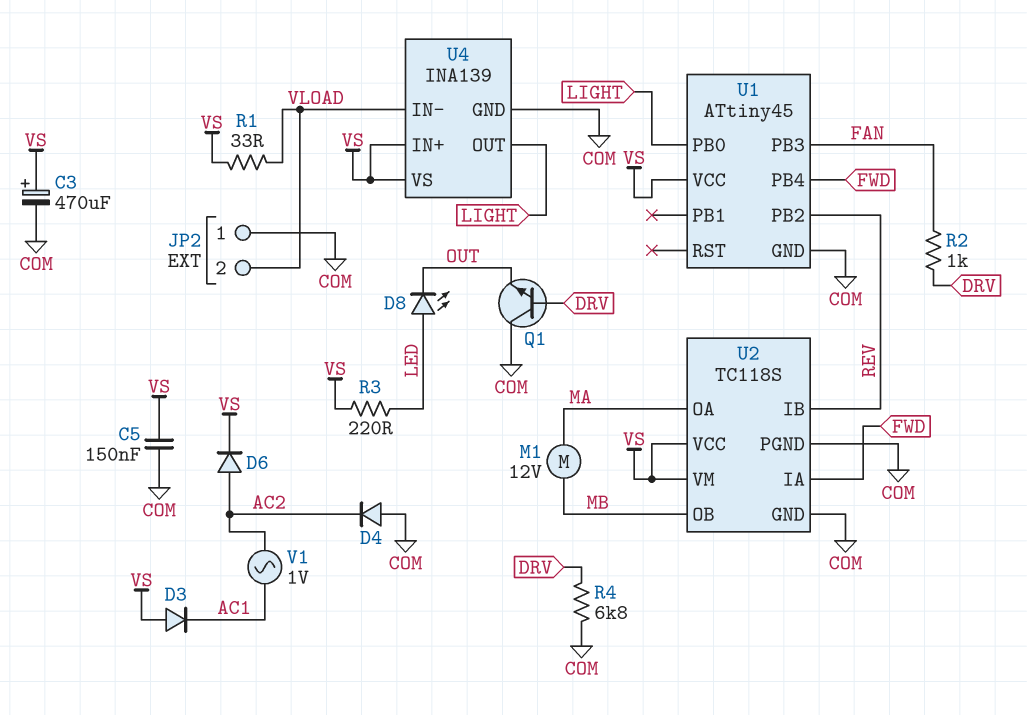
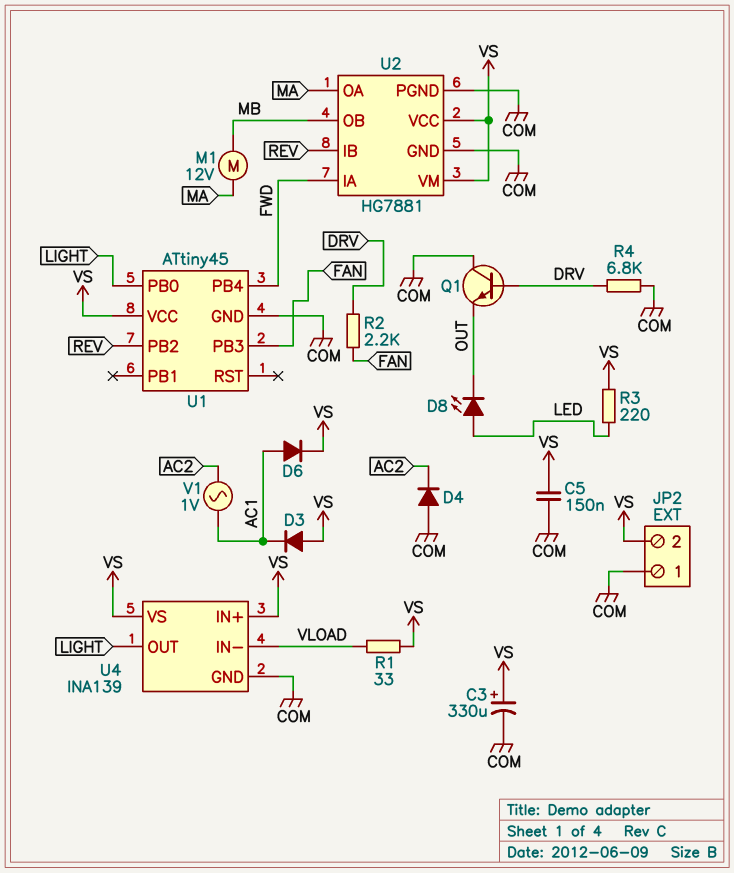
C3: 470uF (plus VS, minus COM) -> 330uF (plus VS, minus COM)
D6: diode (A AC2, K VS) -> diode (A AC1, K VS)
JP2 pin 2: VLOAD -> VS
R2: 1k (DRV, FAN) -> 2.2k (DRV, FAN)
U2: TC118S -> HG7881

